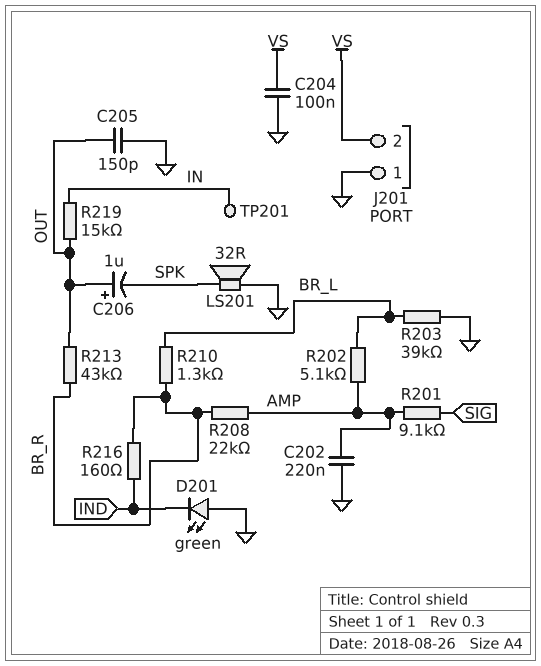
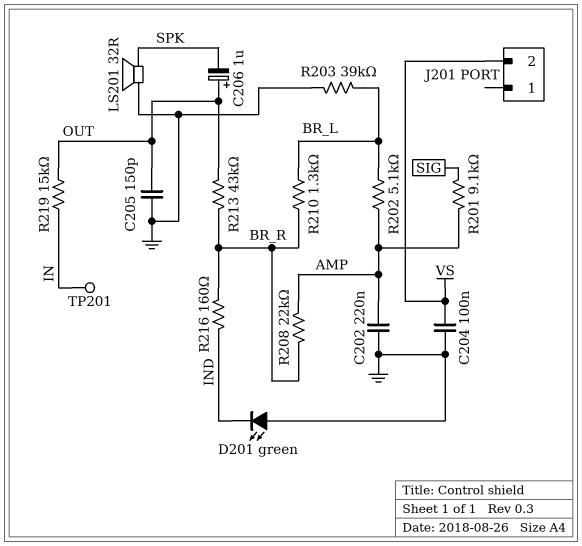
J201 pin 1: GND -> none

